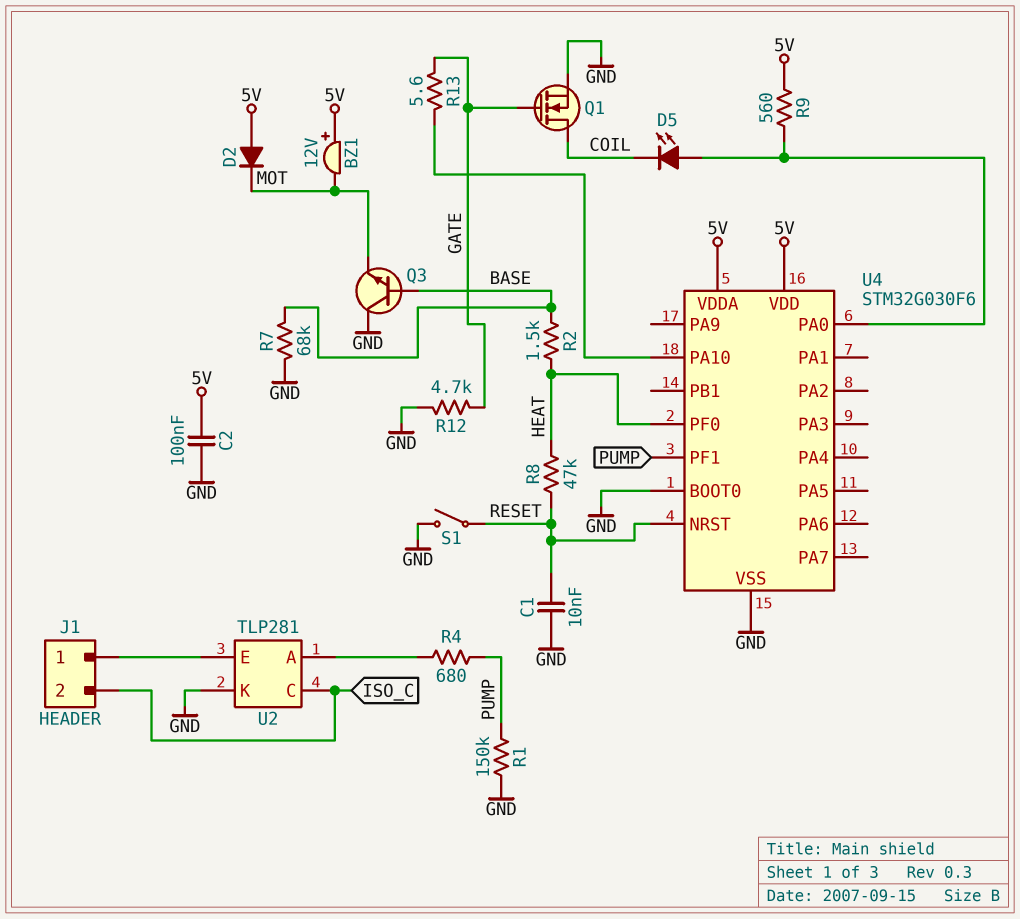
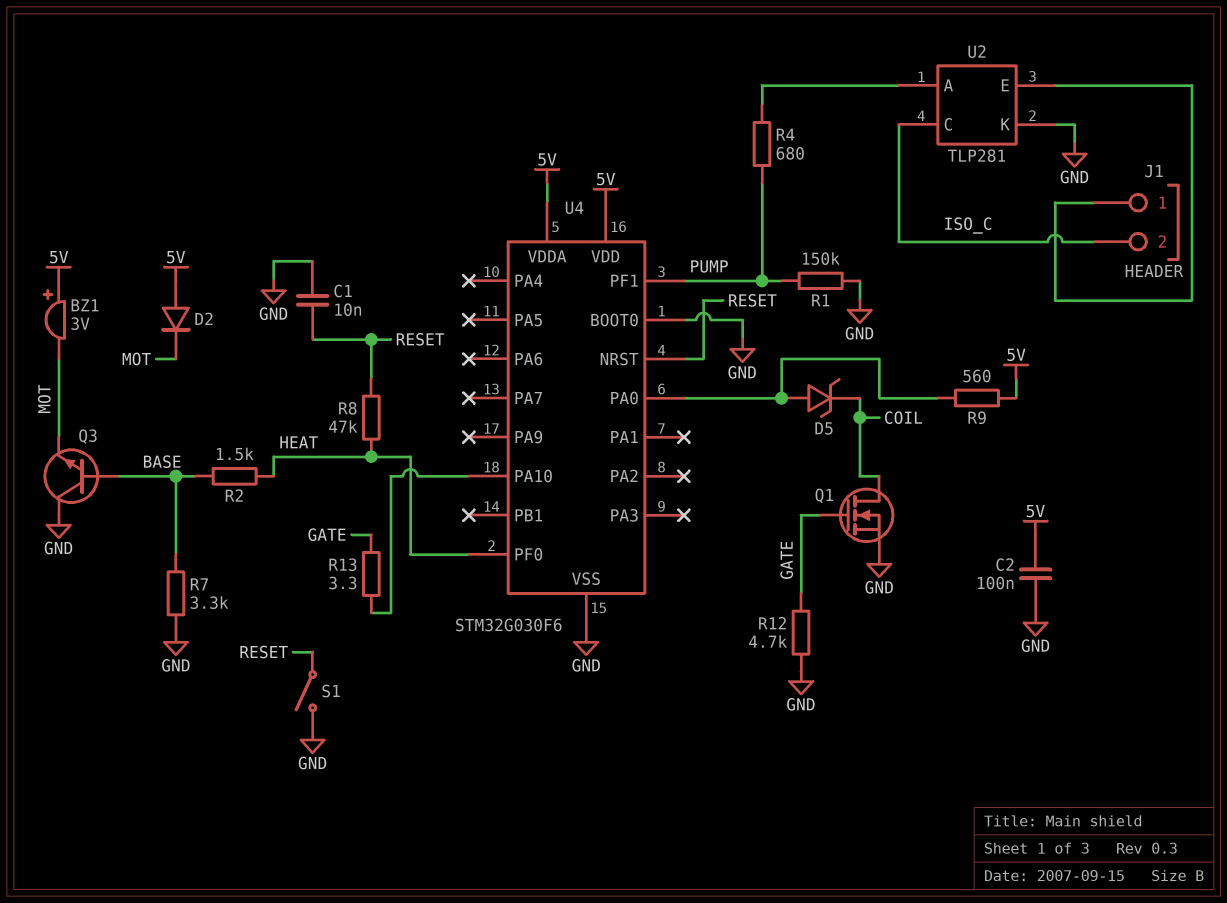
BZ1: buzzer 12V (plus 5V, minus MOT) -> buzzer 3V (plus 5V, minus MOT)
D5: LED (A U4/PA0, K COIL) -> zener (A U4/PA0, K COIL)
R7: 68k (BASE, GND) -> 3.3k (BASE, GND)
R13: 5.6 (GATE, U4/PA10) -> 3.3 (GATE, U4/PA10)

